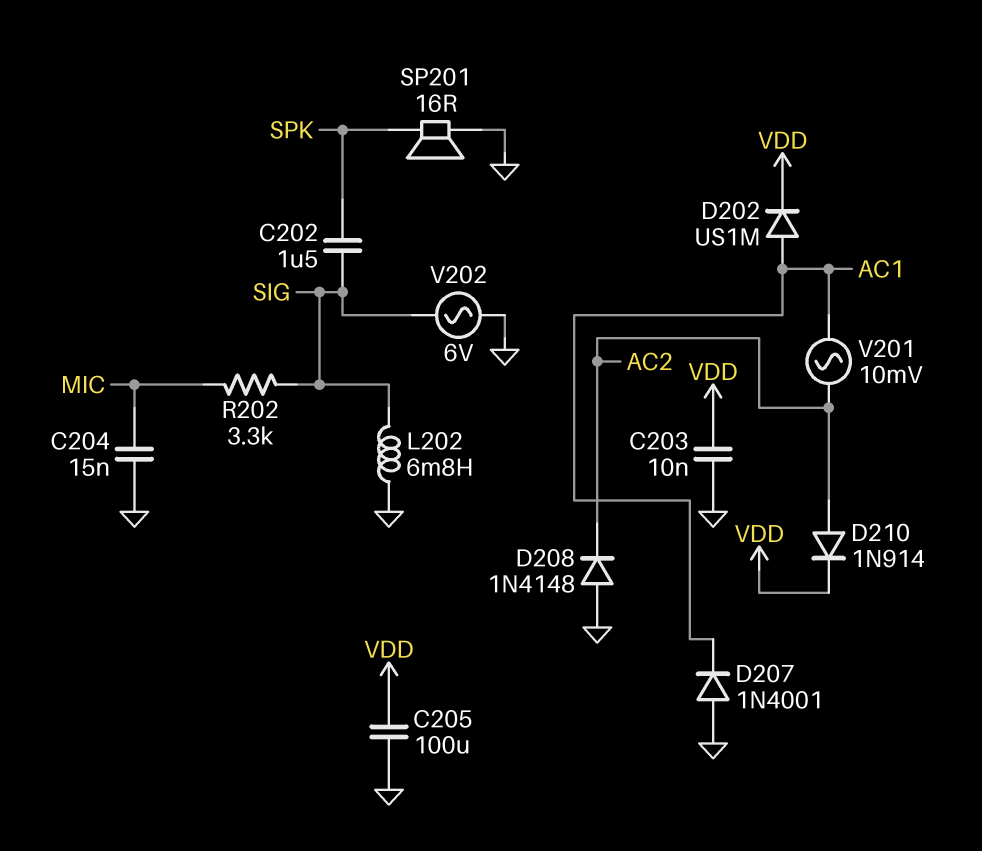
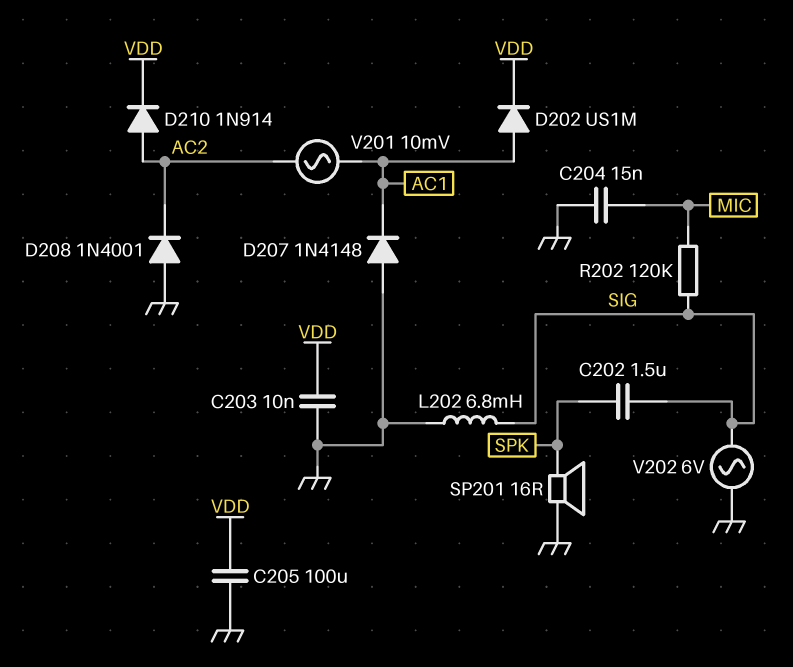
D207: diode 1N4001 (A GND, K AC1) -> diode 1N4148 (A GND, K AC1)
D208: diode 1N4148 (A GND, K AC2) -> diode 1N4001 (A GND, K AC2)
R202: 3.3k (MIC, SIG) -> 120k (MIC, SIG)

